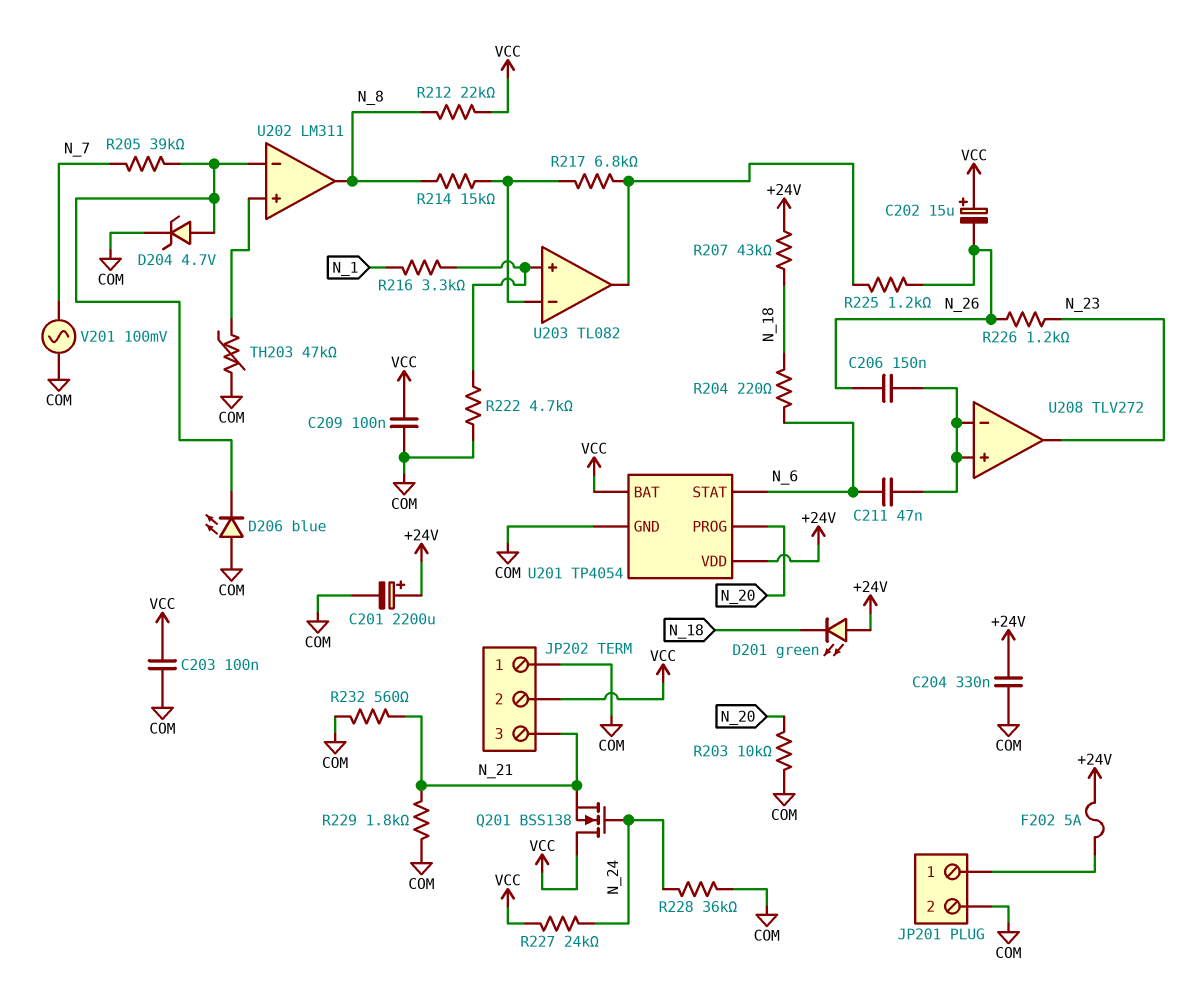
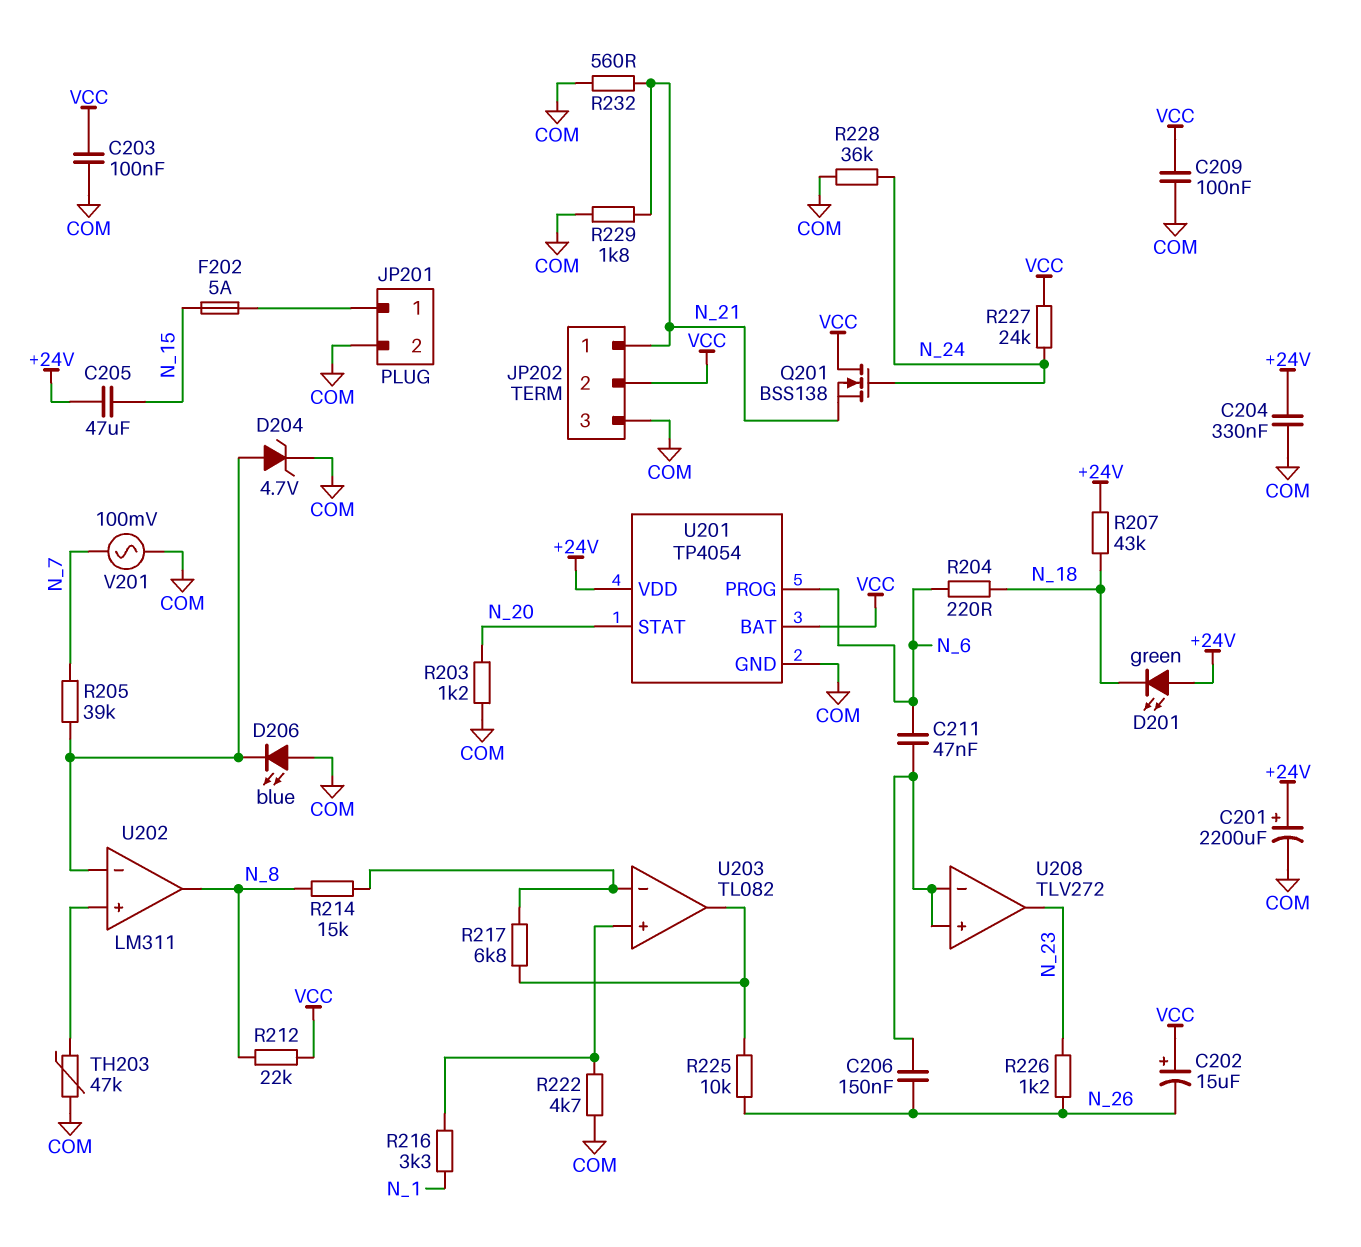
C205: none -> 47uF (+24V, N_15)
F202: 5A (+24V, JP201/1) -> 5A (JP201/1, N_15)
JP202 pin 1: COM -> N_21
JP202 pin 3: N_21 -> COM
R203: 10k (COM, N_20) -> 1.2k (COM, N_20)
R225: 1.2k (N_26, U203/out) -> 10k (N_26, U203/out)
U201 pin PROG: N_20 -> N_6
U201 pin STAT: N_6 -> N_20

